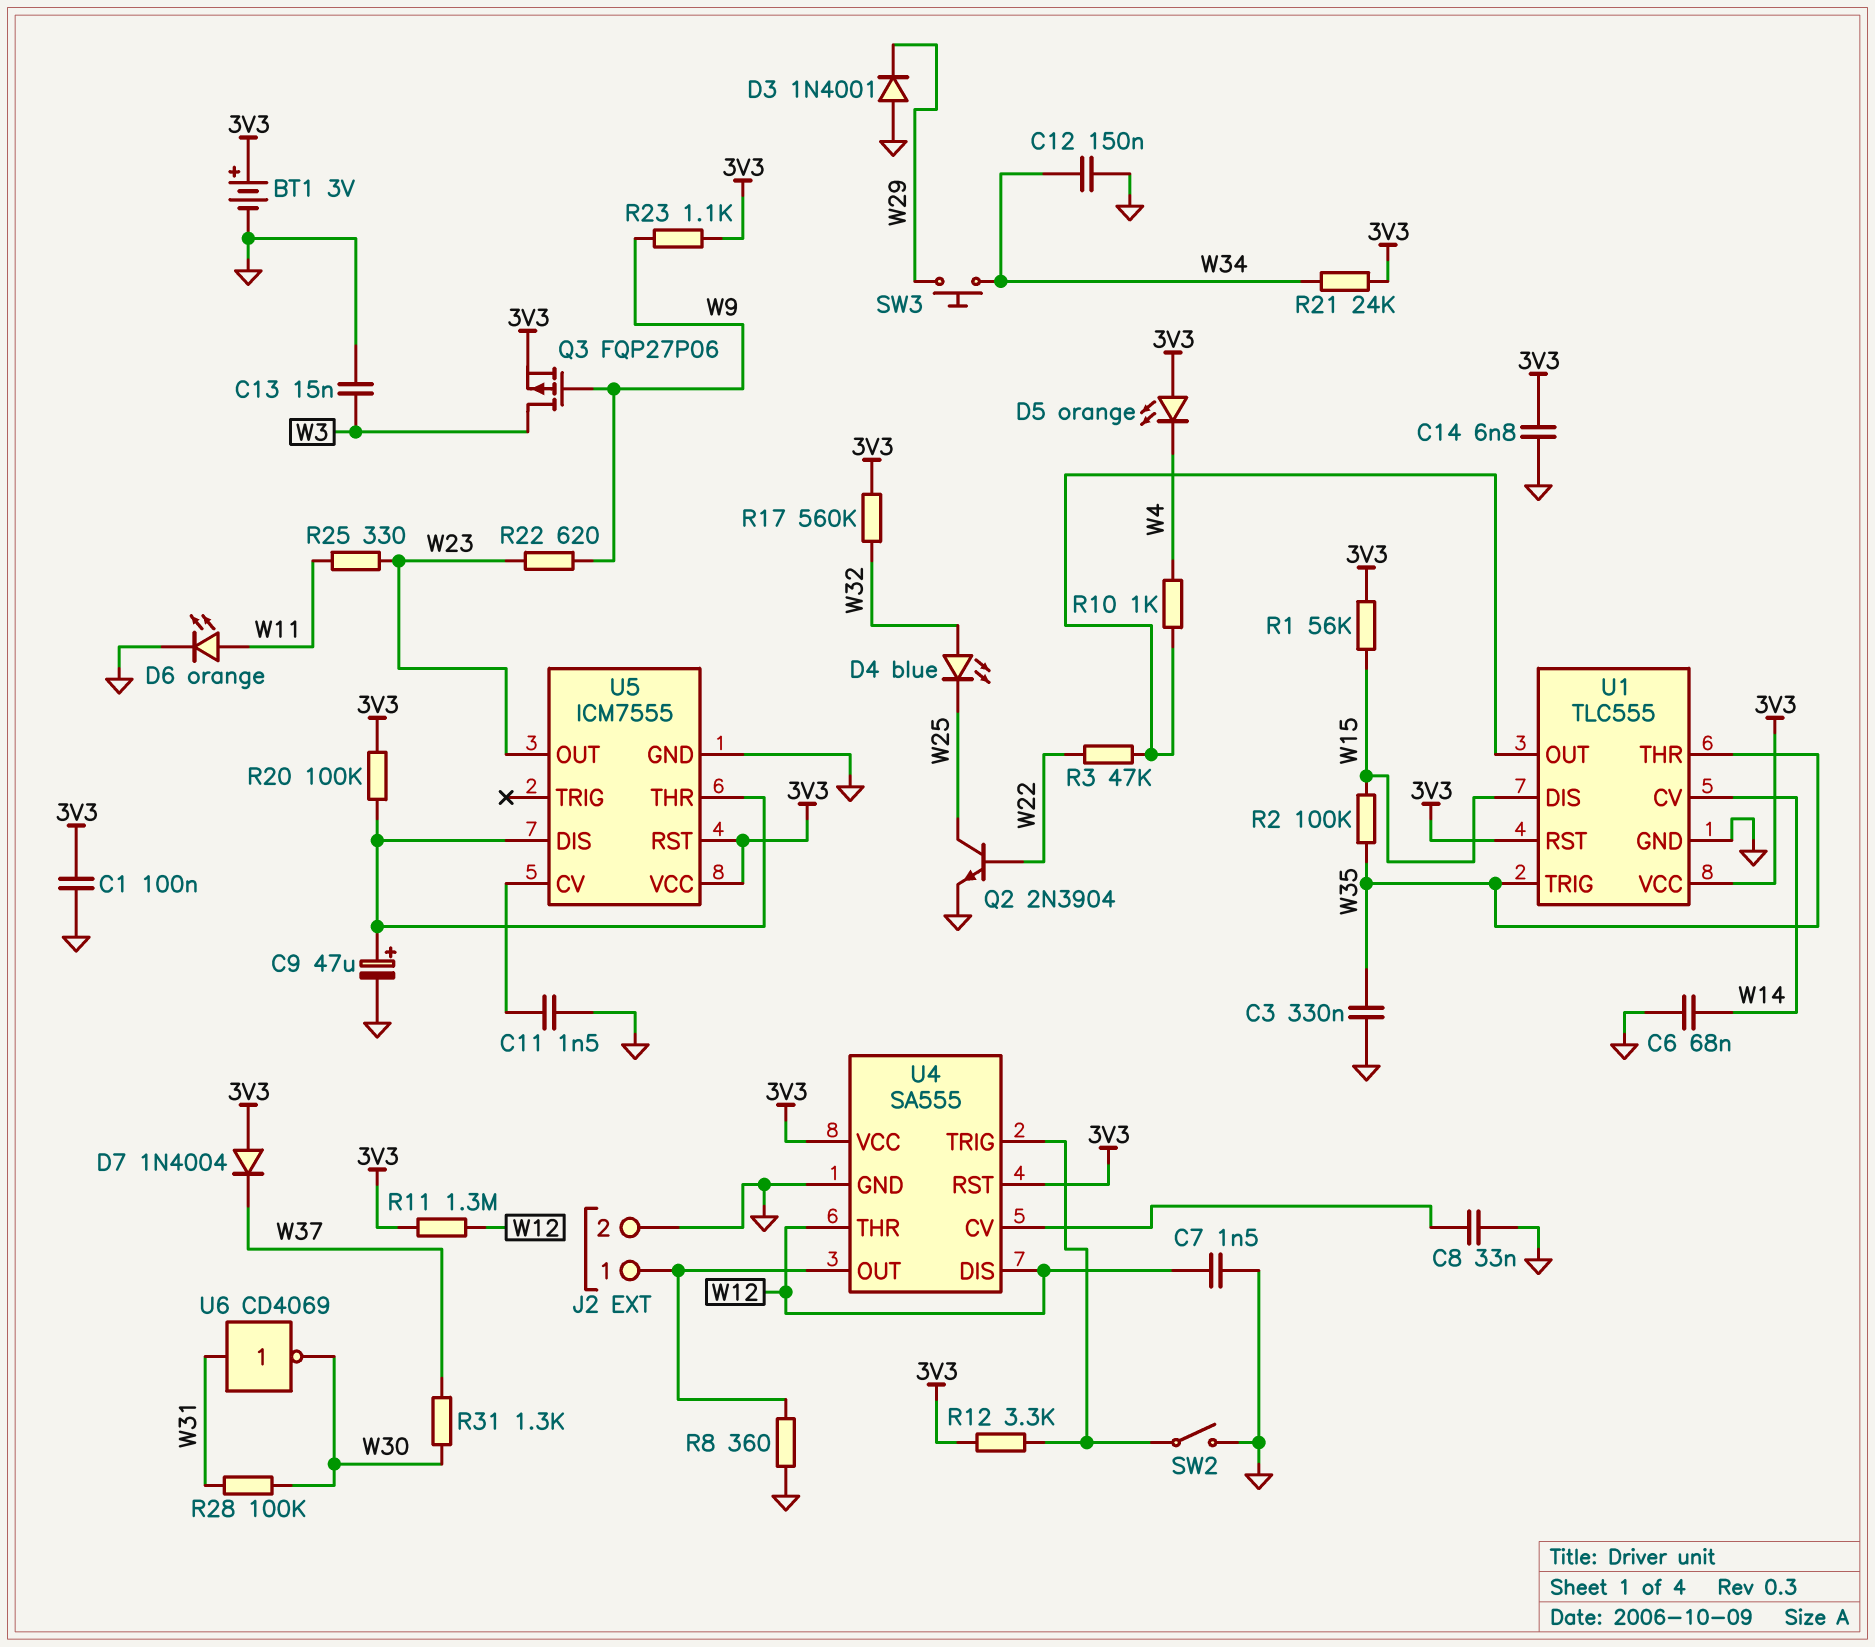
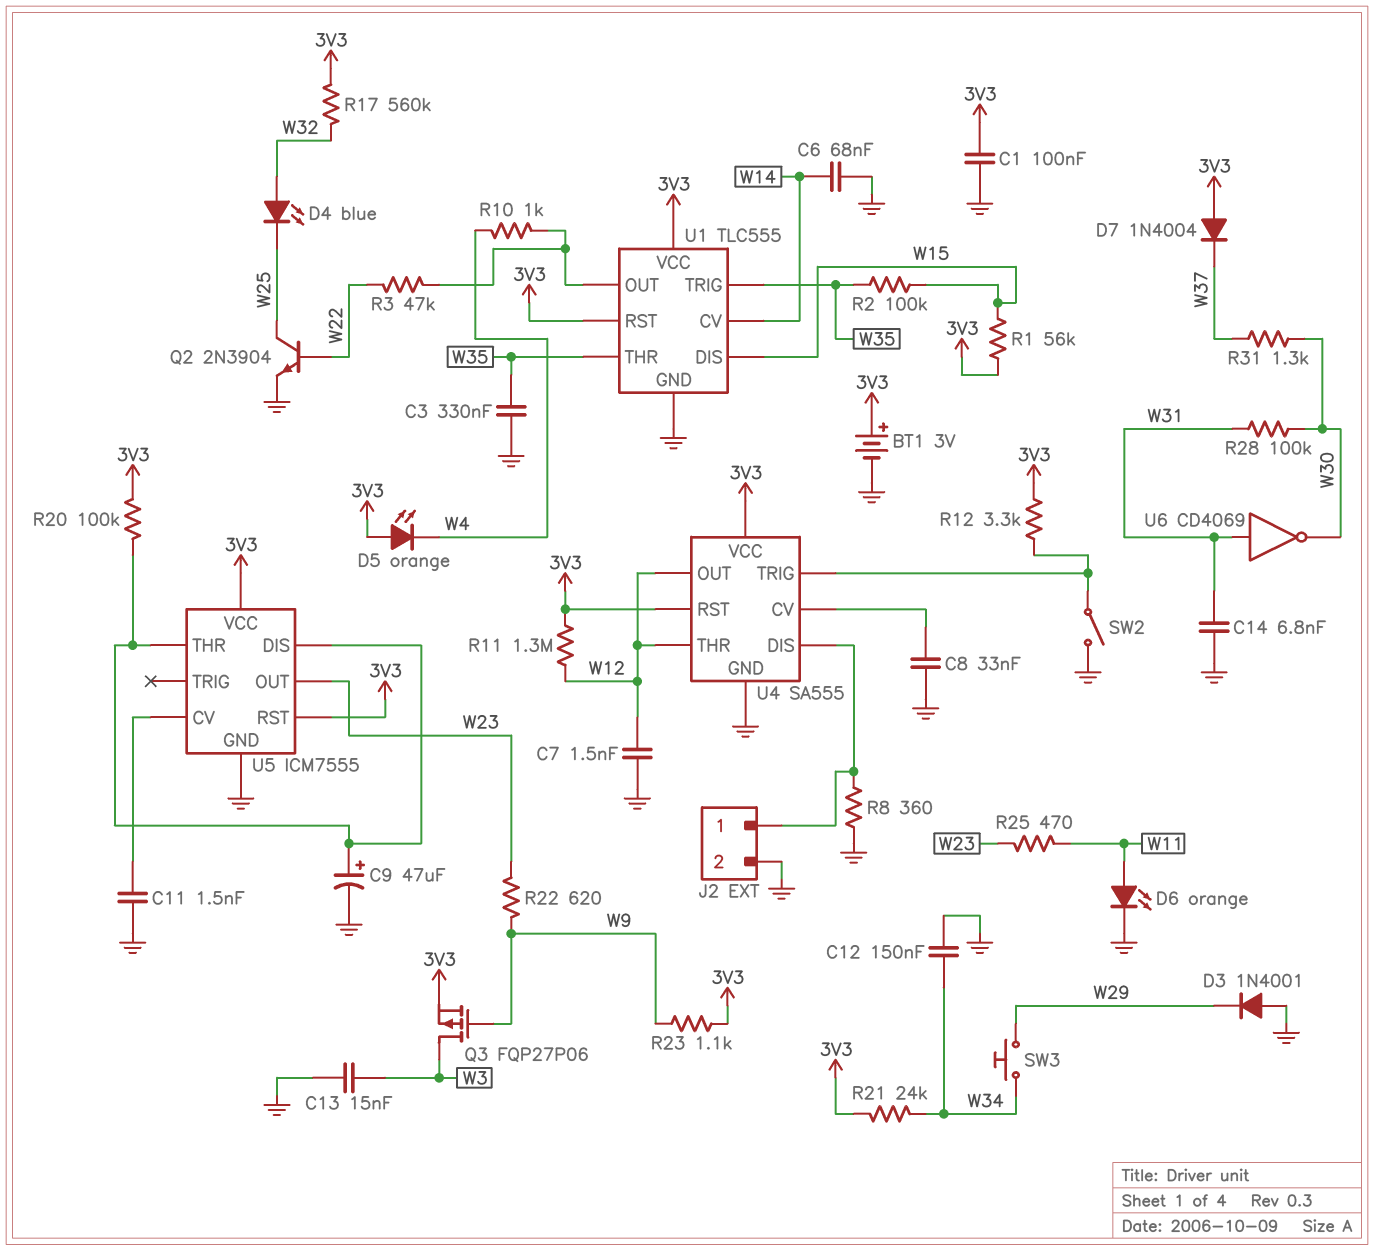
C14: 6.8nF (3V3, GND) -> 6.8nF (GND, W31)
R25: 330 (W11, W23) -> 470 (W11, W23)
U4 pin DIS: W12 -> J2/1
U4 pin OUT: J2/1 -> W12

